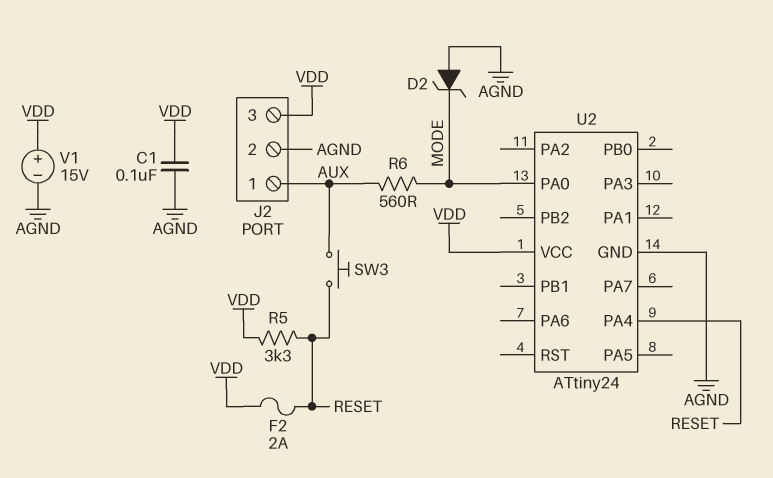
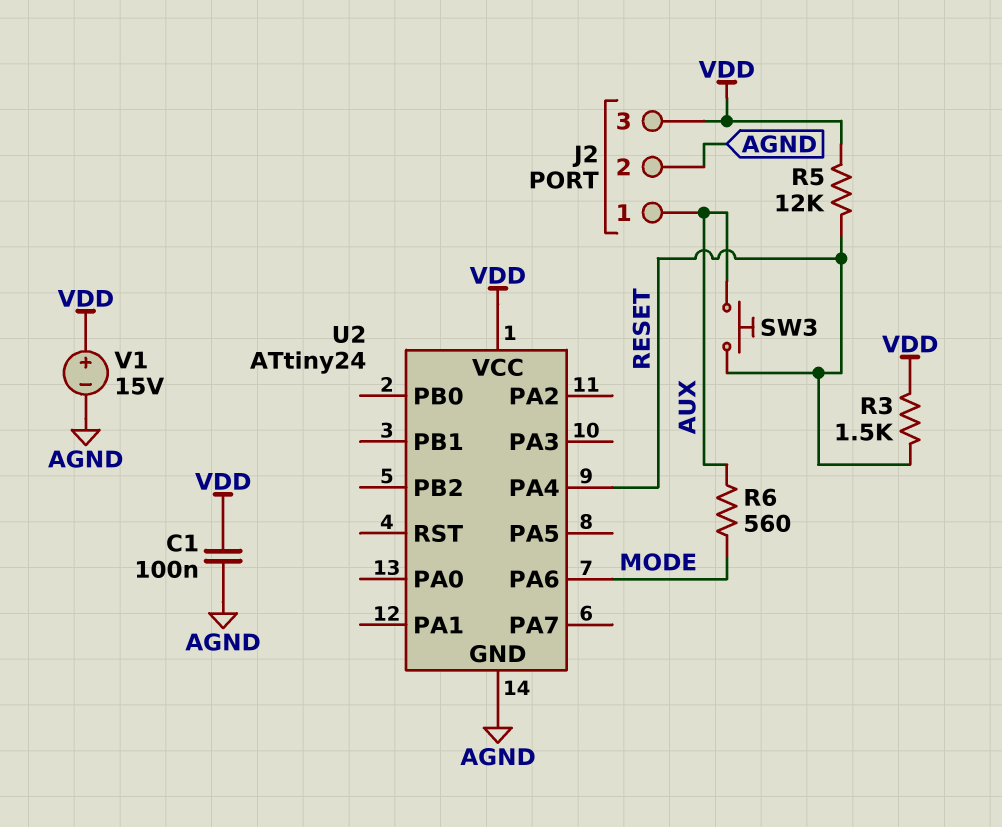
D2: zener (A AGND, K MODE) -> none
F2: 2A (RESET, VDD) -> none
R3: none -> 1.5k (RESET, VDD)
R5: 3.3k (RESET, VDD) -> 12k (RESET, VDD)
U2 pin PA0: MODE -> none
U2 pin PA6: none -> MODE

